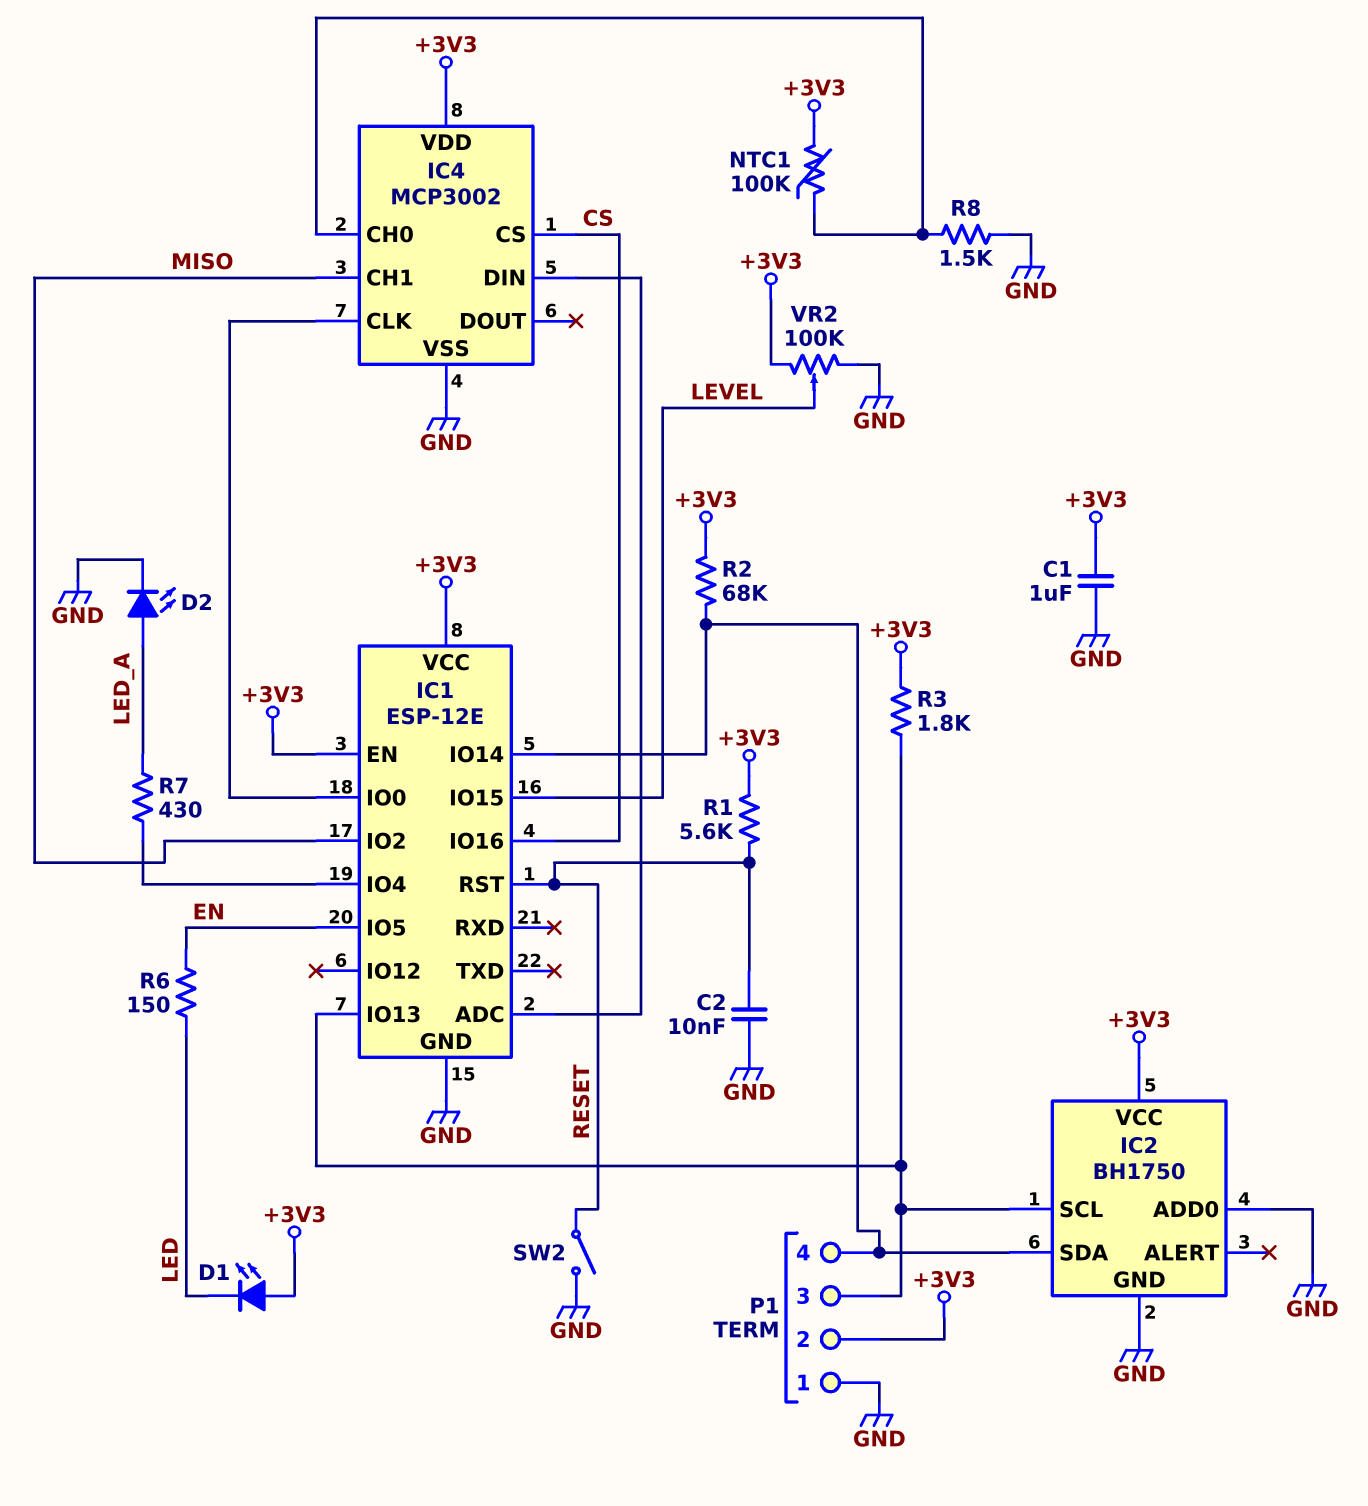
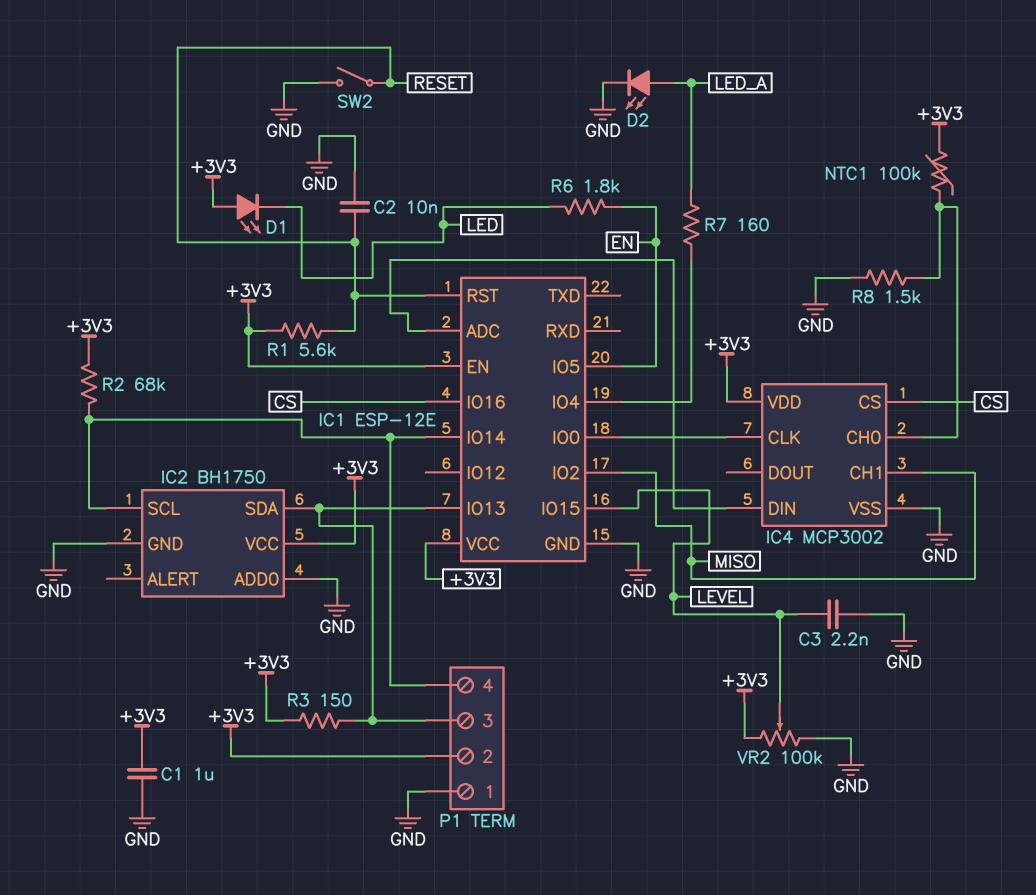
C3: none -> 2.2nF (GND, LEVEL)
IC2 pin SCL: IC1/IO13 -> IC1/IO14
IC2 pin SDA: IC1/IO14 -> IC1/IO13
R3: 1.8k (+3V3, IC1/IO13) -> 150 (+3V3, IC1/IO13)
R6: 150 (EN, LED) -> 1.8k (EN, LED)
R7: 430 (IC1/IO4, LED_A) -> 160 (IC1/IO4, LED_A)

